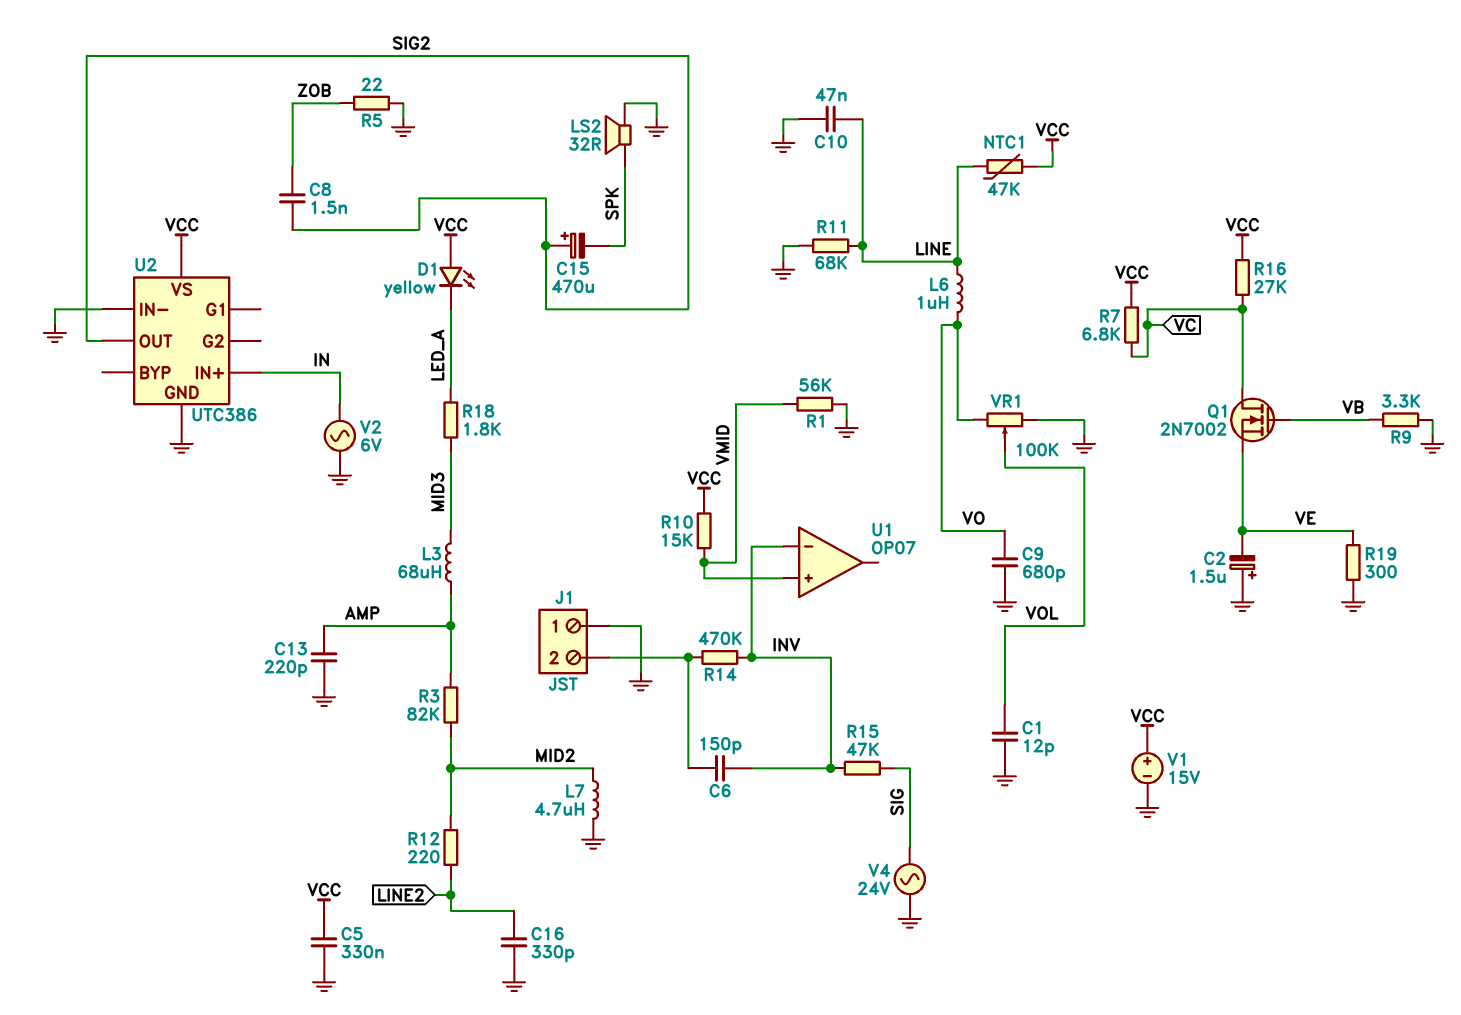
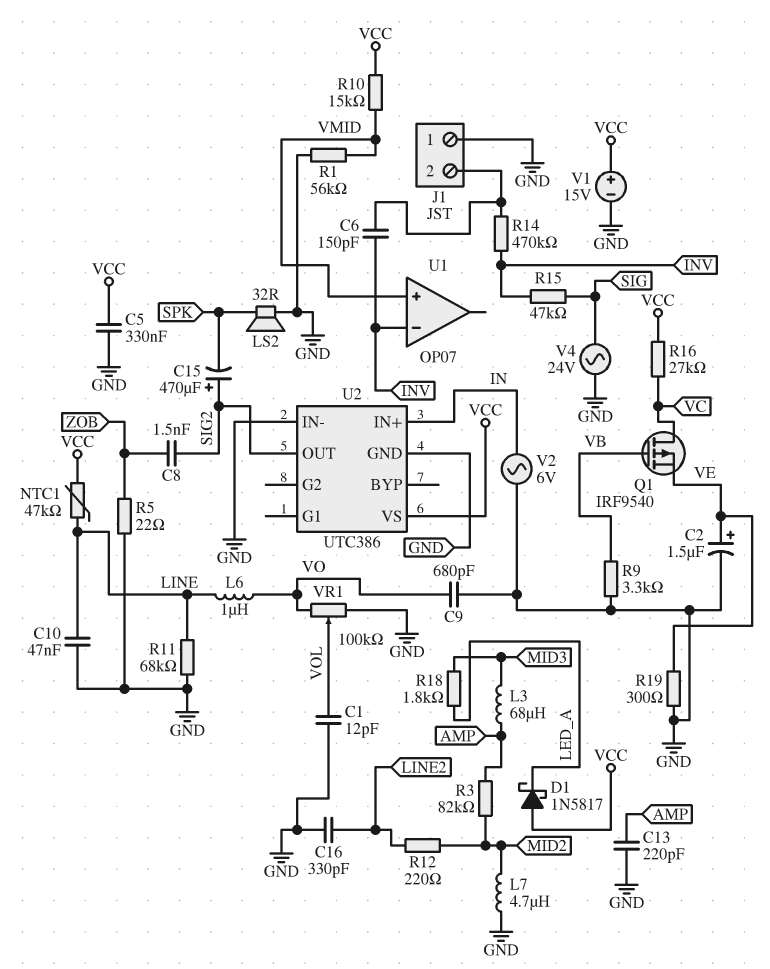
C2: 1.5uF (plus GND, minus VE) -> 1.5uF (plus VE, minus GND)
D1: LED yellow (A VCC, K LED_A) -> schottky 1N5817 (A VCC, K LED_A)
Q1: NMOS 2N7002 (G VB, D VC, S VE) -> PMOS IRF9540 (G VB, D VC, S VE)
R7: 6.8k (VC, VCC) -> none

